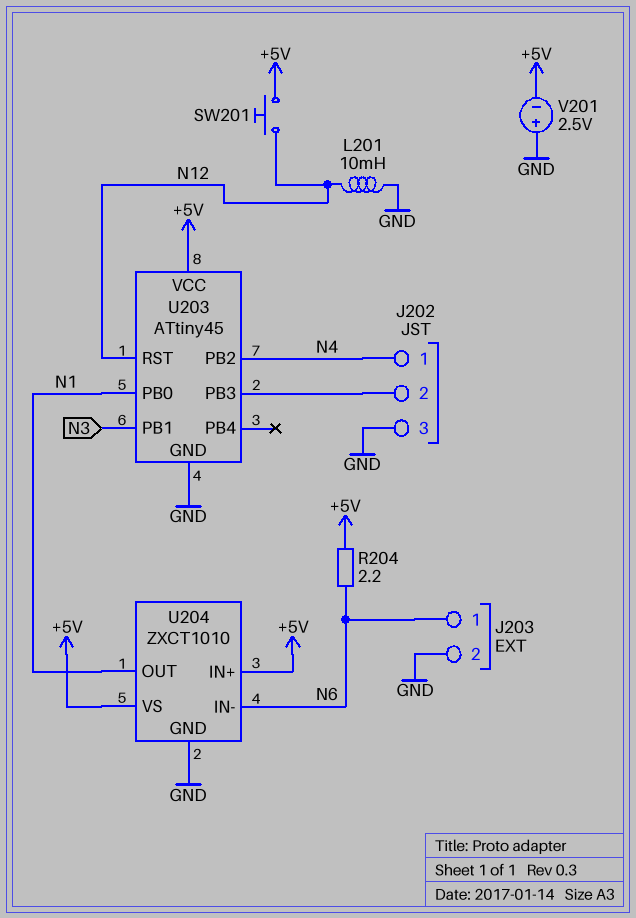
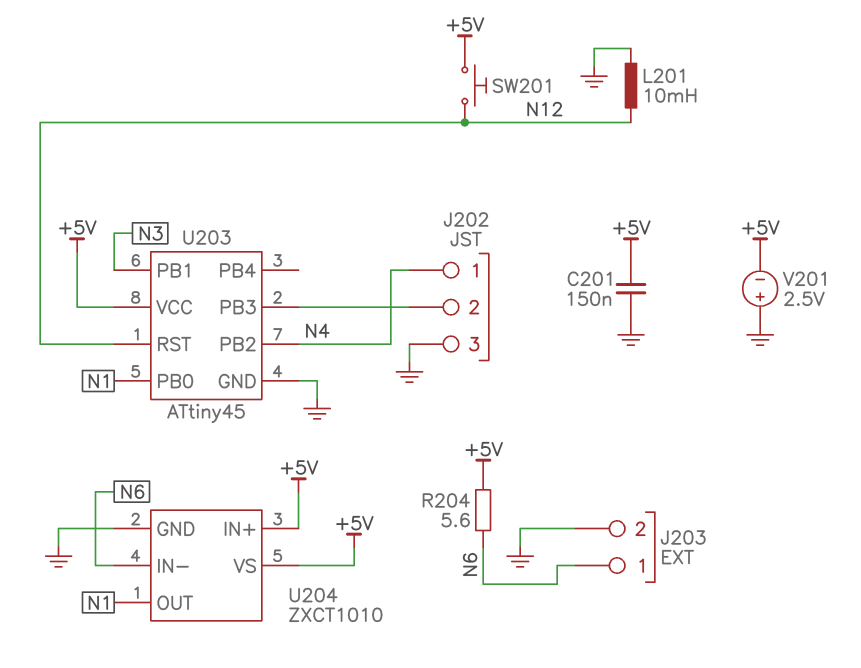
C201: none -> 150nF (+5V, GND)
R204: 2.2 (+5V, N6) -> 5.6 (+5V, N6)

